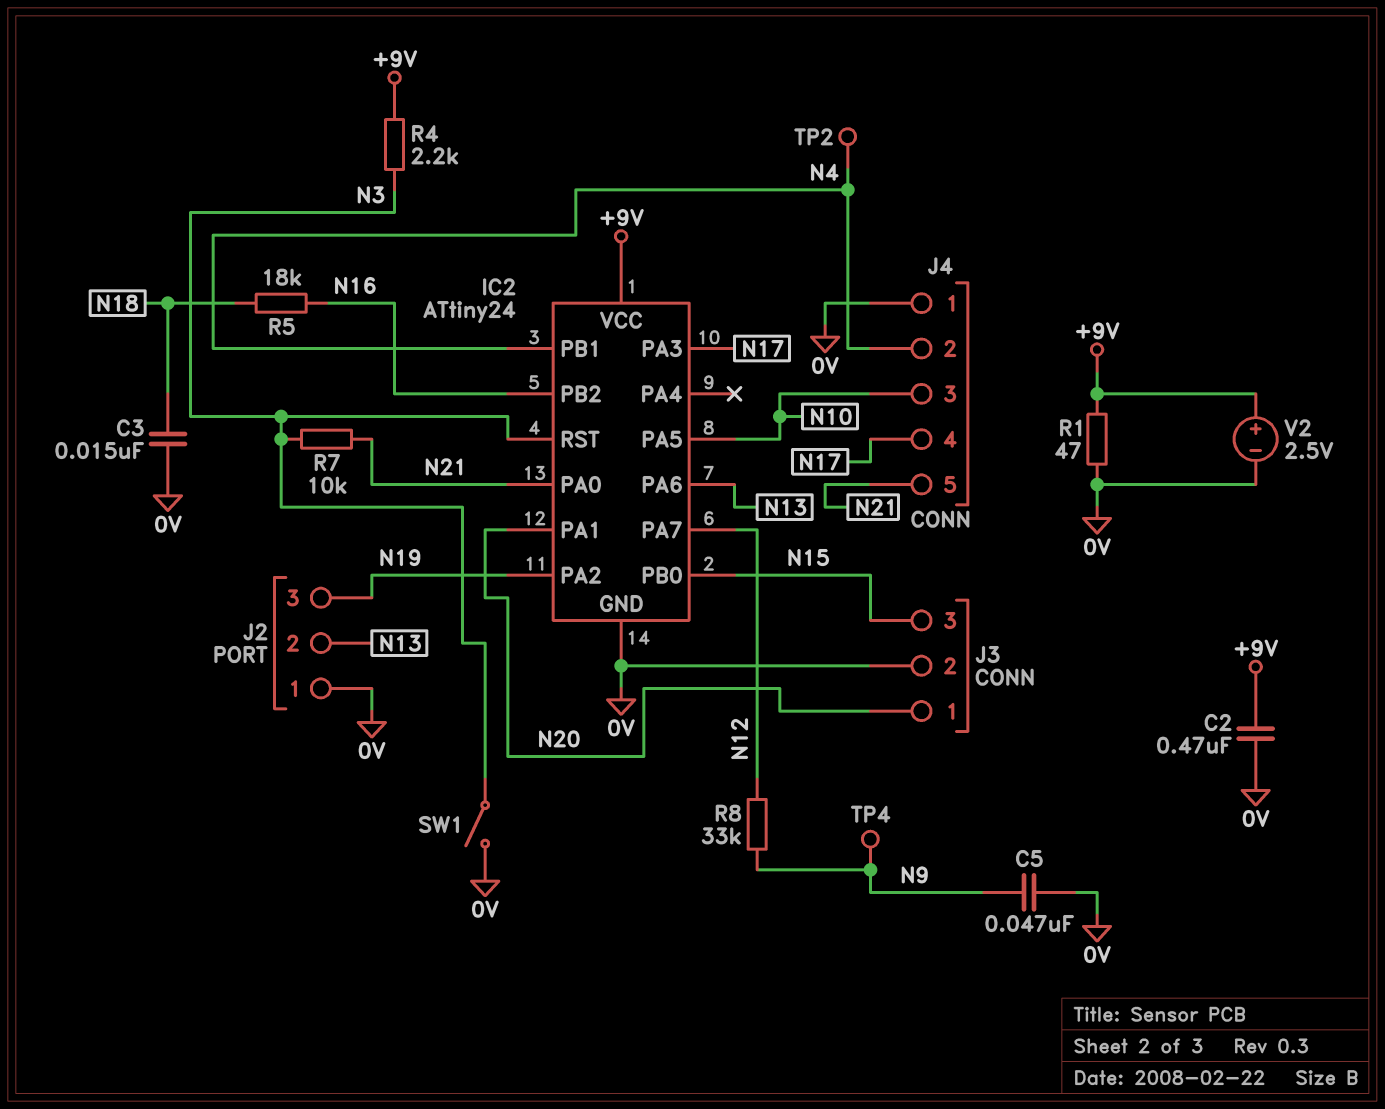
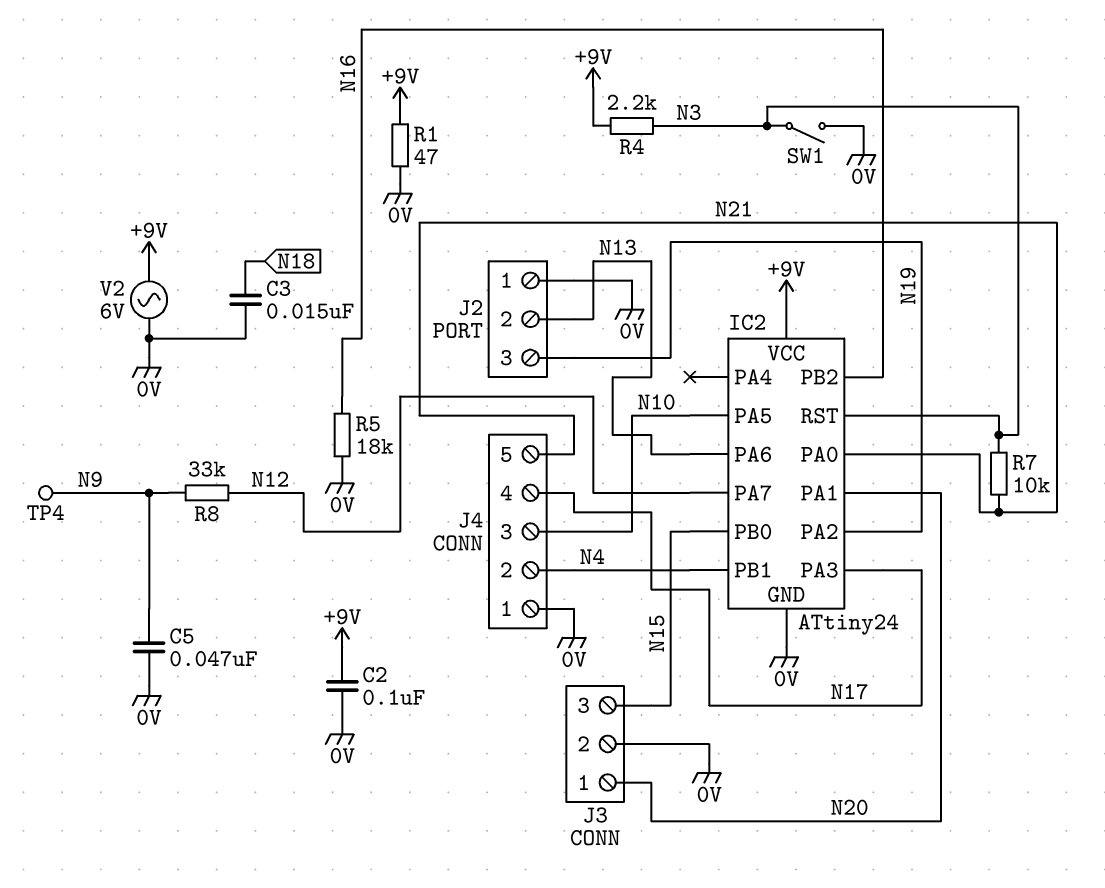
C2: 470nF (+9V, 0V) -> 100nF (+9V, 0V)
R5: 18k (N16, N18) -> 18k (0V, N16)
TP2: test point (N4) -> none
V2: 2.5V (plus +9V, minus 0V) -> AC 6V (+9V, 0V)

